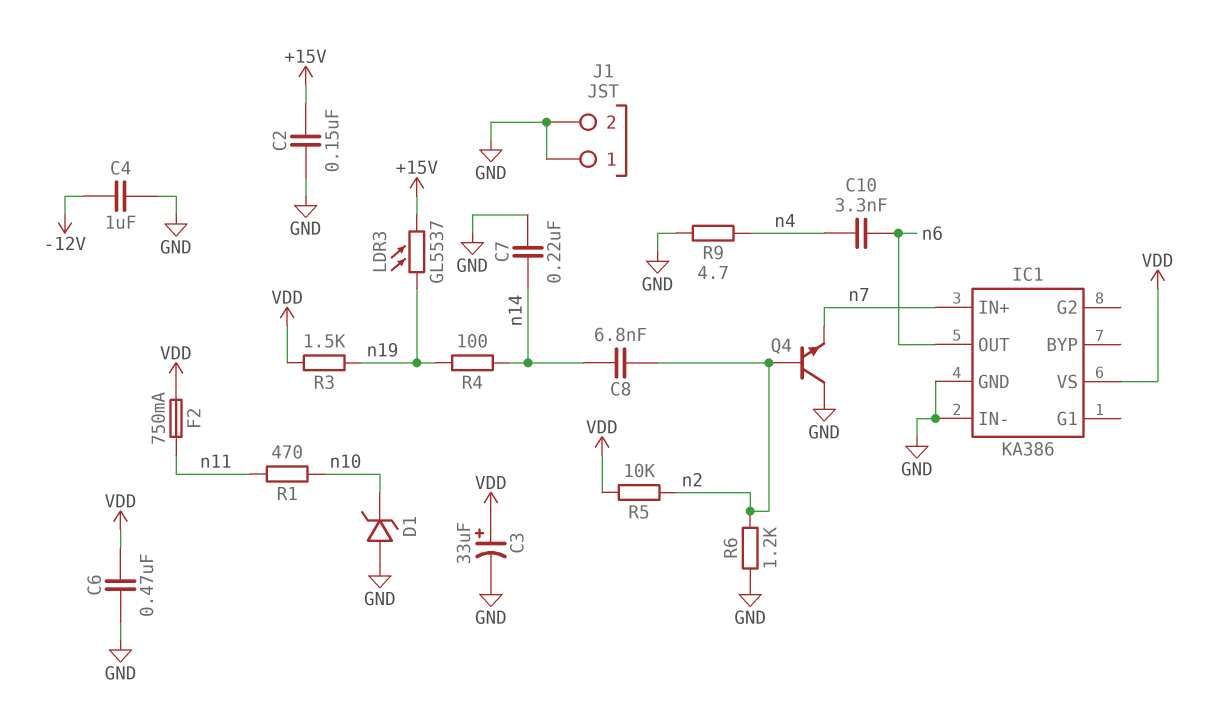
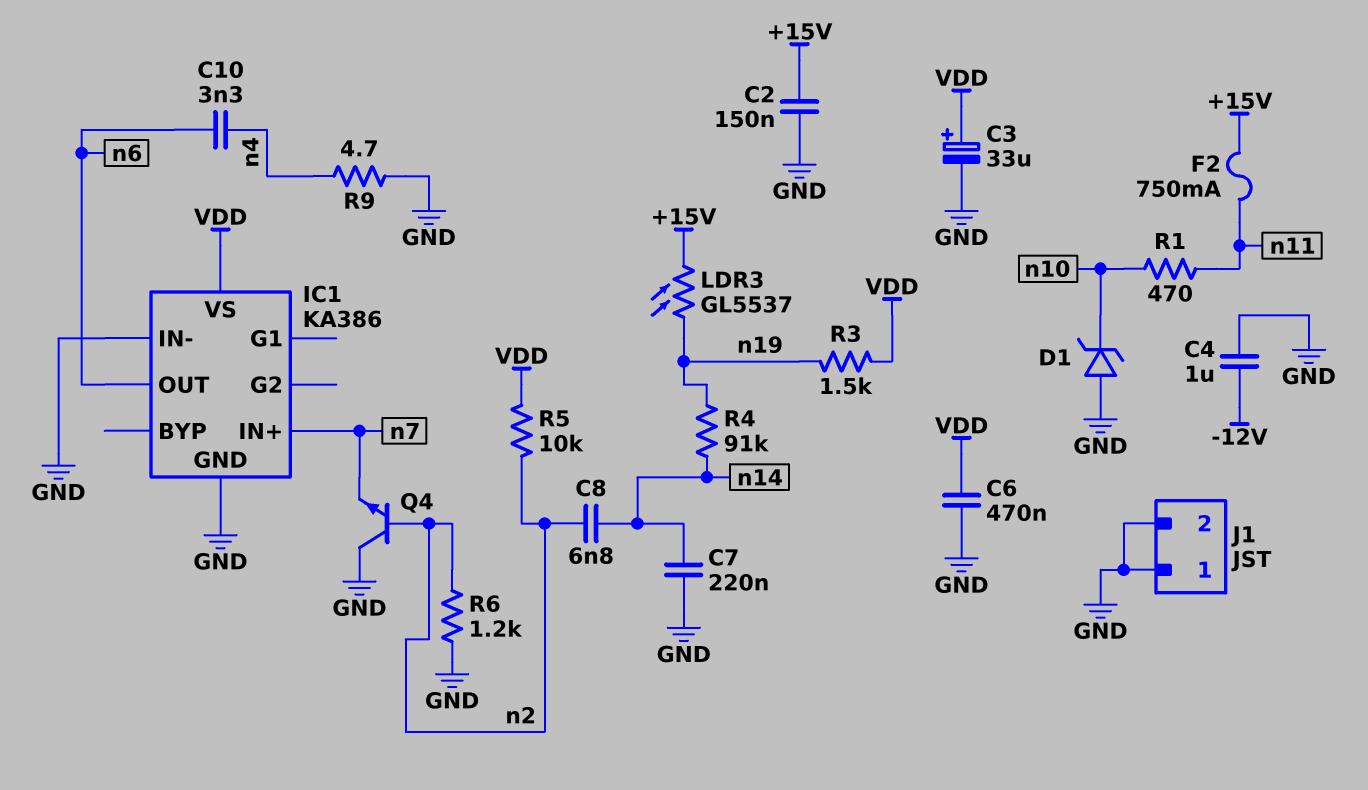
F2: 750mA (VDD, n11) -> 750mA (+15V, n11)
R4: 100 (n14, n19) -> 91k (n14, n19)

